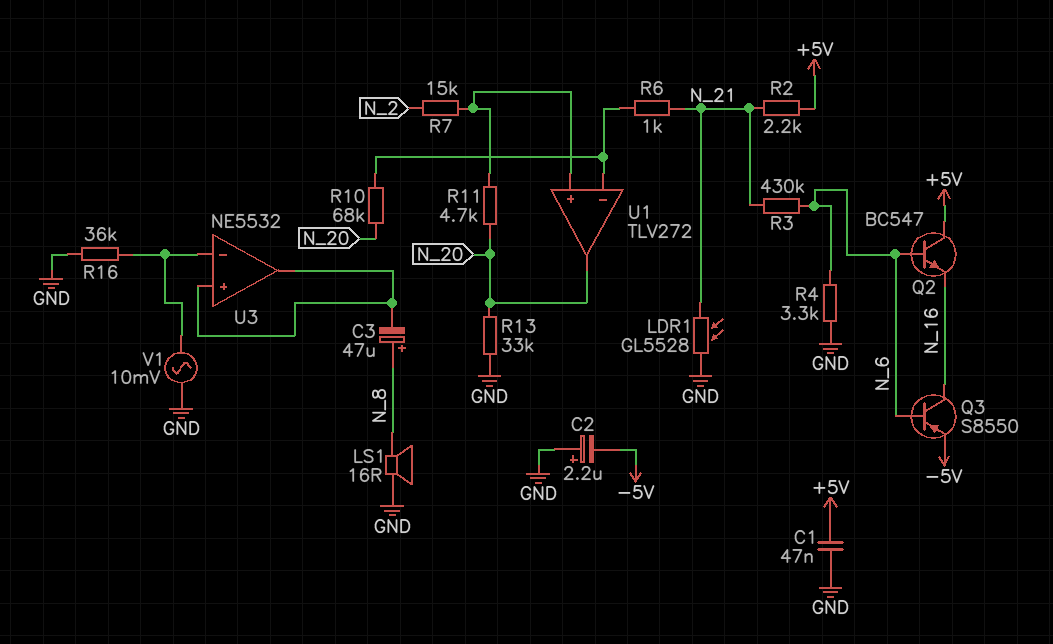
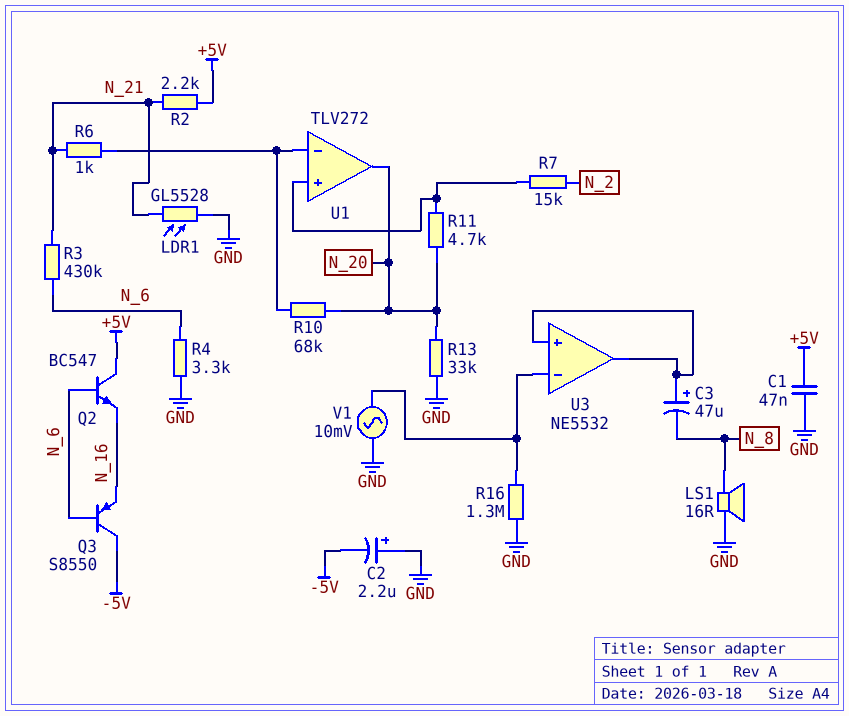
C3: 47uF (plus N_8, minus U3/in+) -> 47uF (plus U3/in+, minus N_8)
Q3: PNP S8550 (B N_6, C N_16, E -5V) -> PNP S8550 (B N_6, C -5V, E N_16)
R16: 36k (GND, U3/in-) -> 1.3M (GND, U3/in-)

